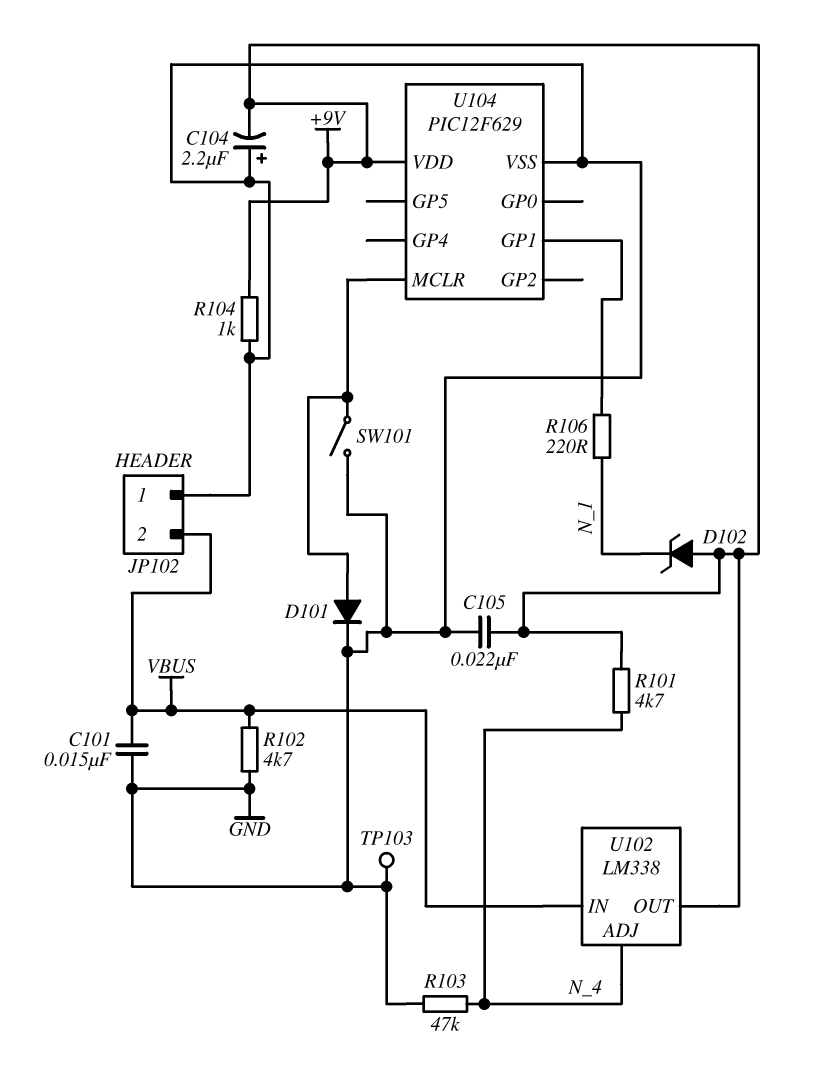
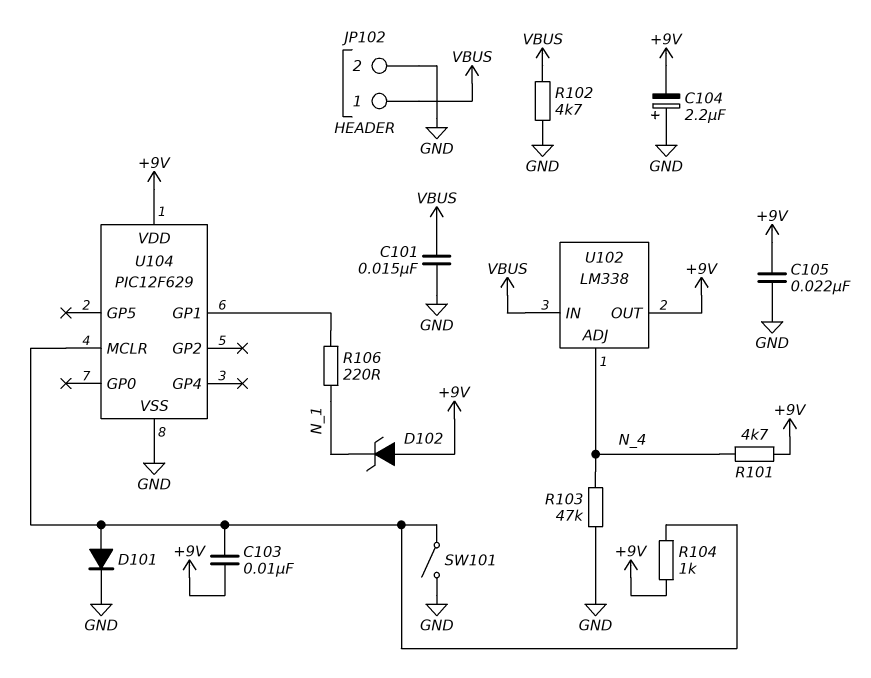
C103: none -> 10nF (+9V, U104/MCLR)
JP102 pin 1: GND -> VBUS
JP102 pin 2: VBUS -> GND
R104: 1k (+9V, GND) -> 1k (+9V, U104/MCLR)
TP103: test point (GND) -> none

